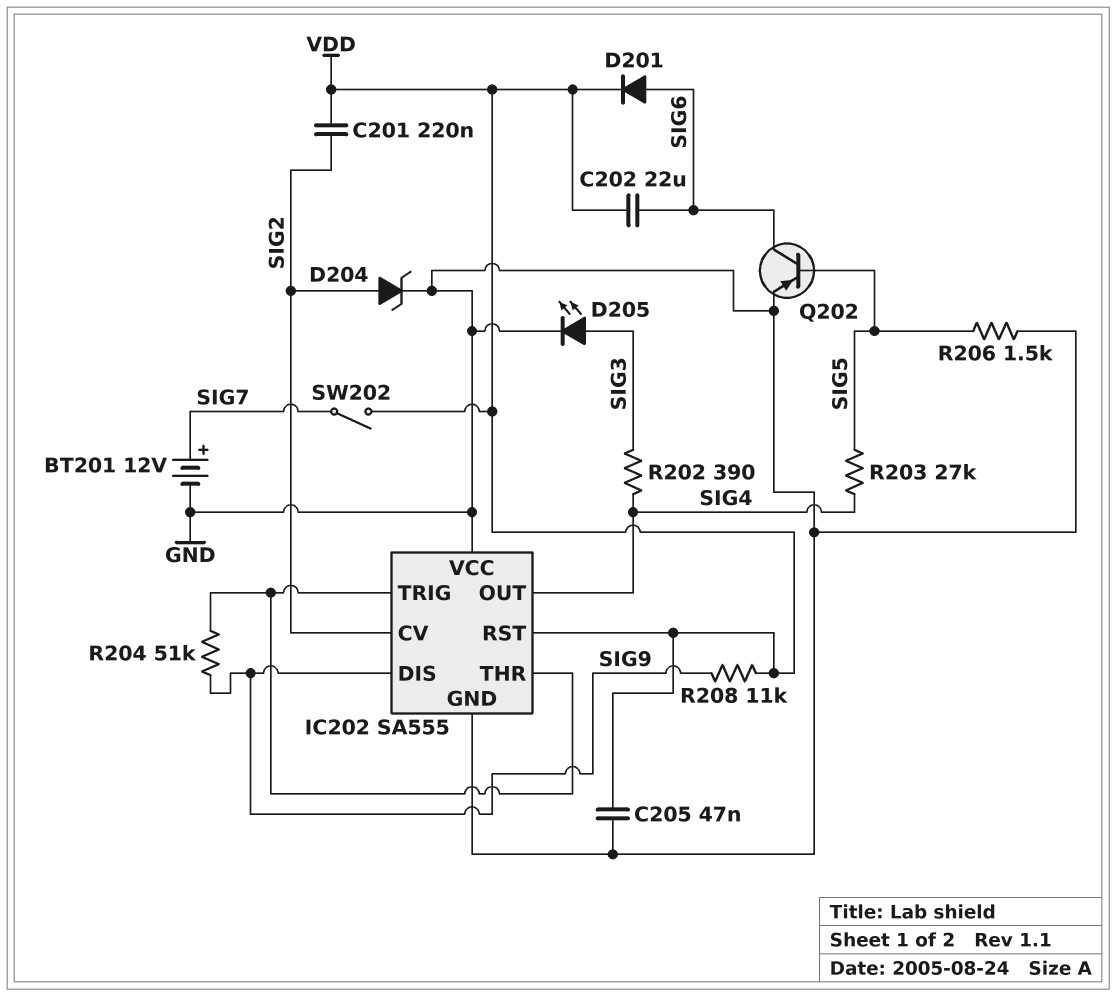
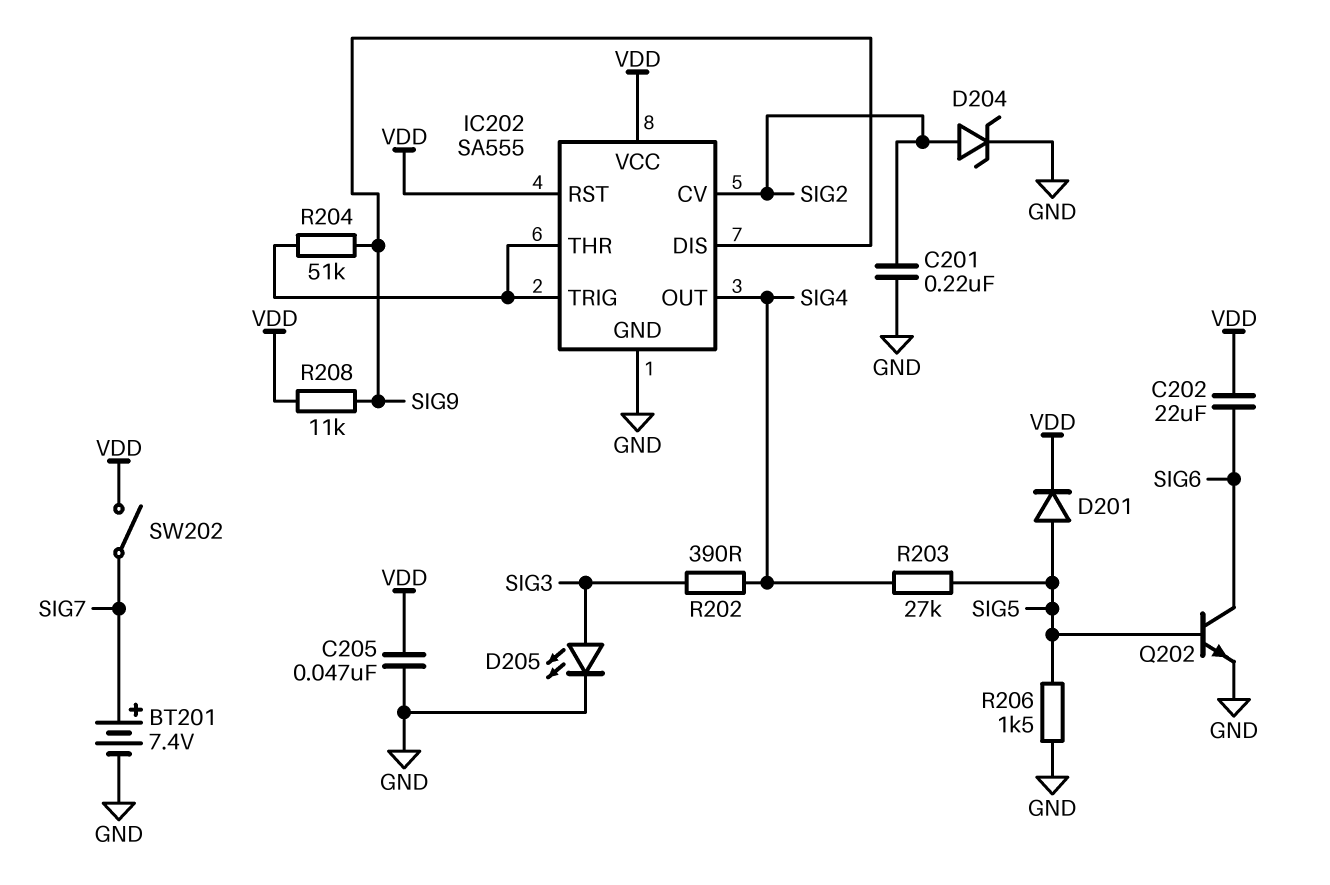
BT201: 12V (plus SIG7, minus GND) -> 7.4V (plus SIG7, minus GND)
C201: 220nF (SIG2, VDD) -> 220nF (GND, SIG2)
D201: diode (A SIG6, K VDD) -> diode (A SIG5, K VDD)
IC202 pin VCC: GND -> VDD
Q202: PNP (B SIG5, C SIG6, E GND) -> NPN (B SIG5, C SIG6, E GND)

